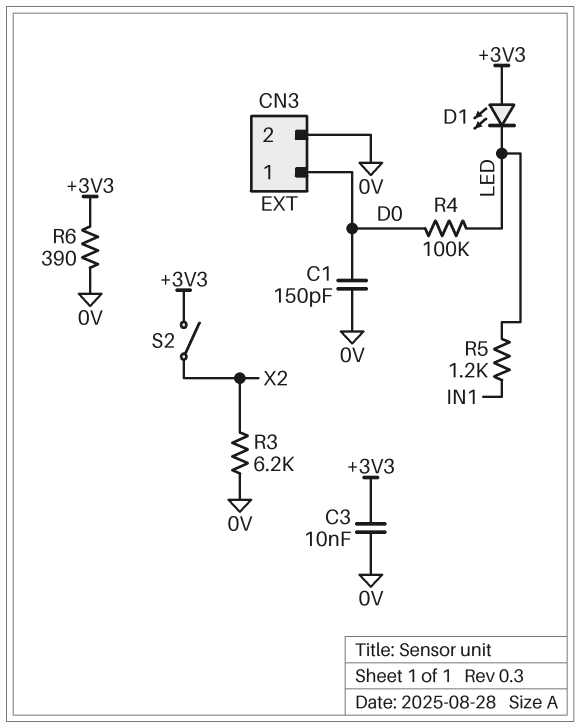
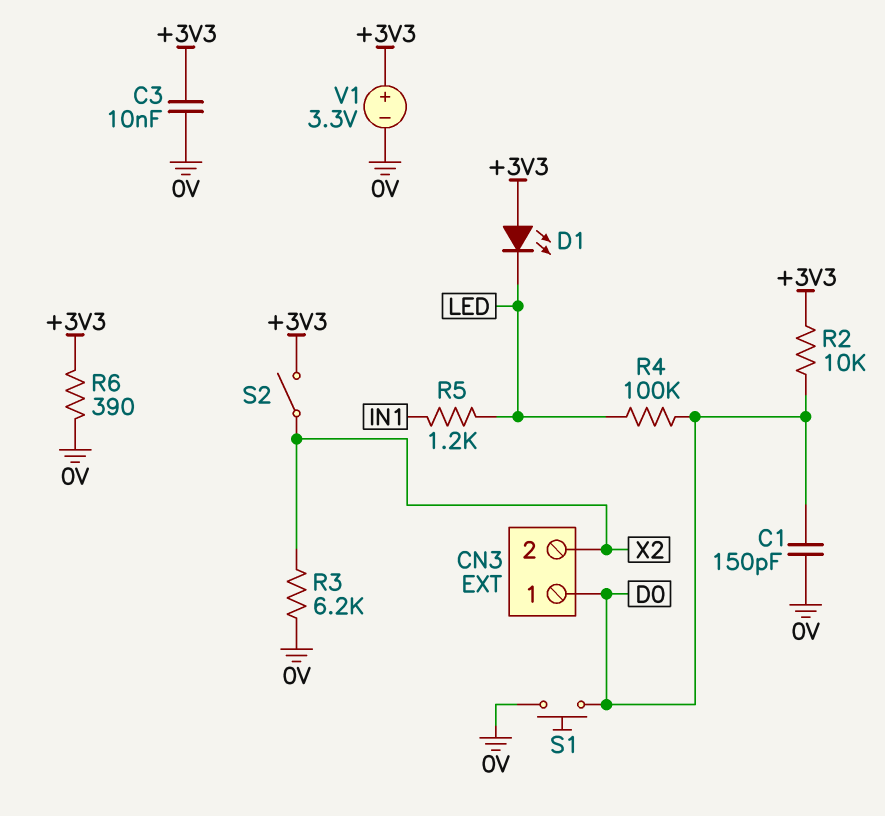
CN3 pin 2: 0V -> X2
R2: none -> 10k (+3V3, D0)
S1: none -> button (0V, D0)
V1: none -> 3.3V (plus +3V3, minus 0V)

